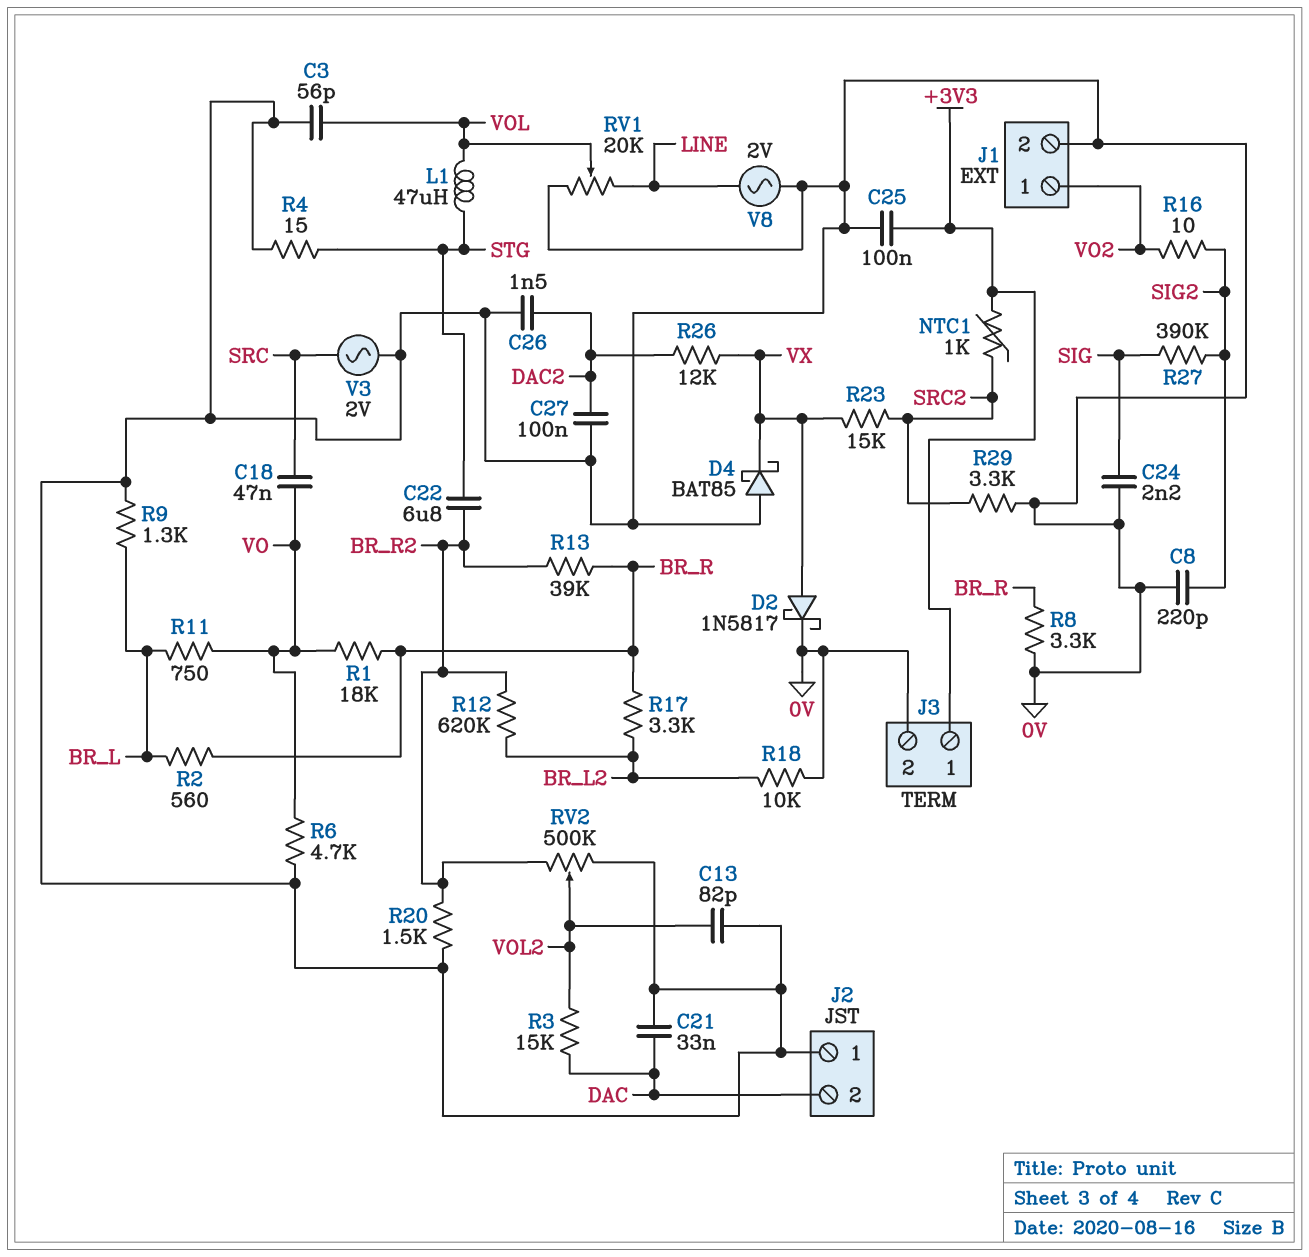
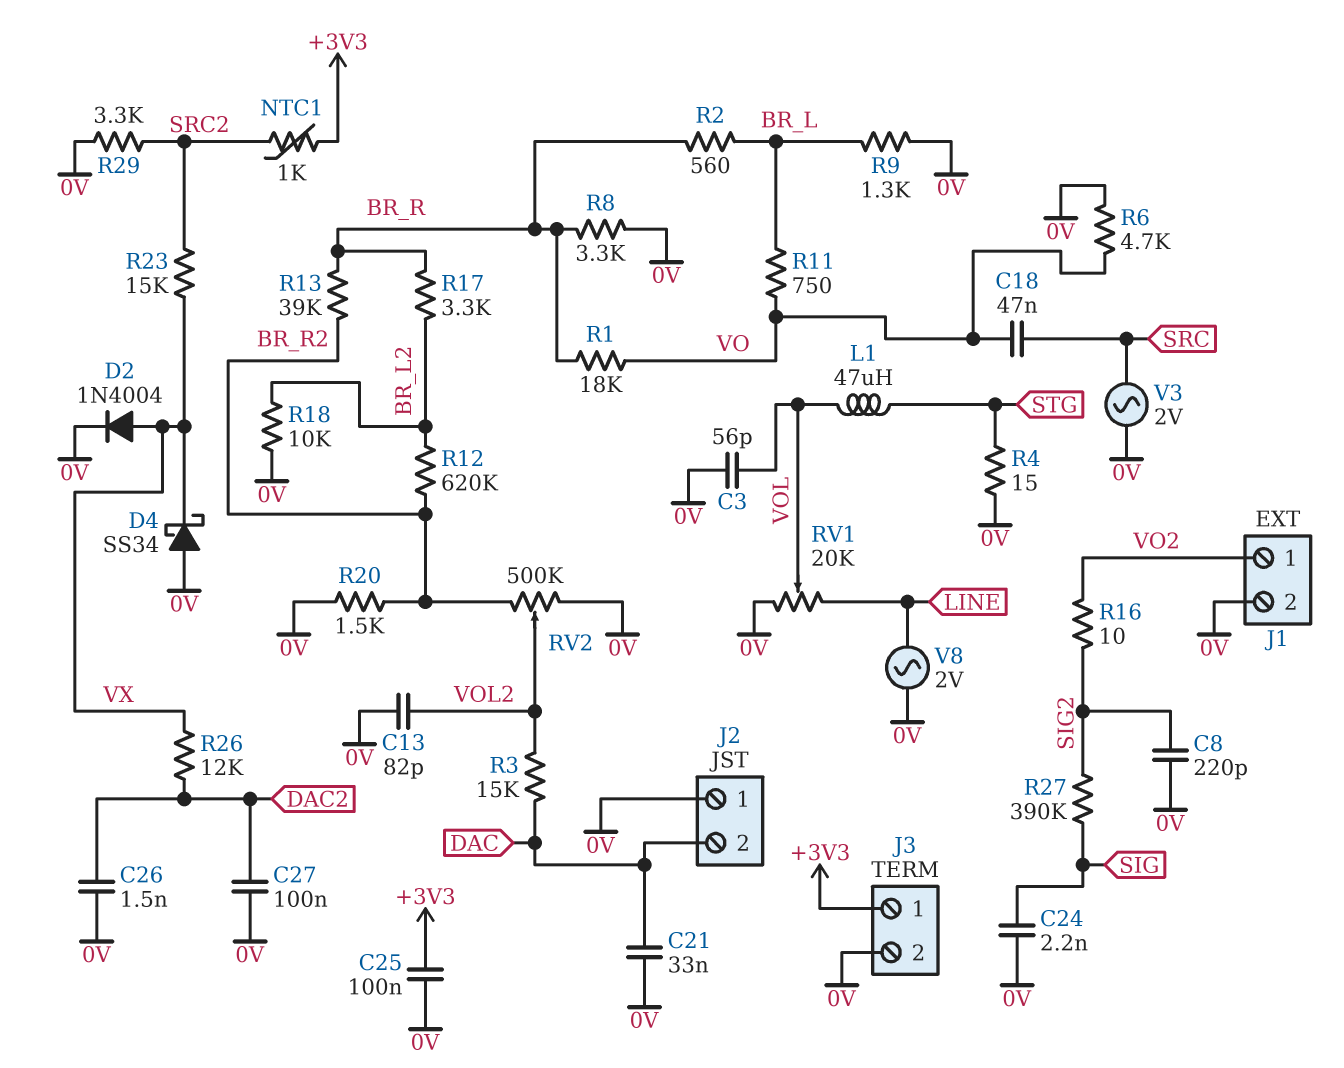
C22: 6.8uF (BR_R2, STG) -> none
D2: schottky 1N5817 (A VX, K 0V) -> diode 1N4004 (A VX, K 0V)
D4: schottky BAT85 (A 0V, K VX) -> schottky SS34 (A 0V, K VX)

